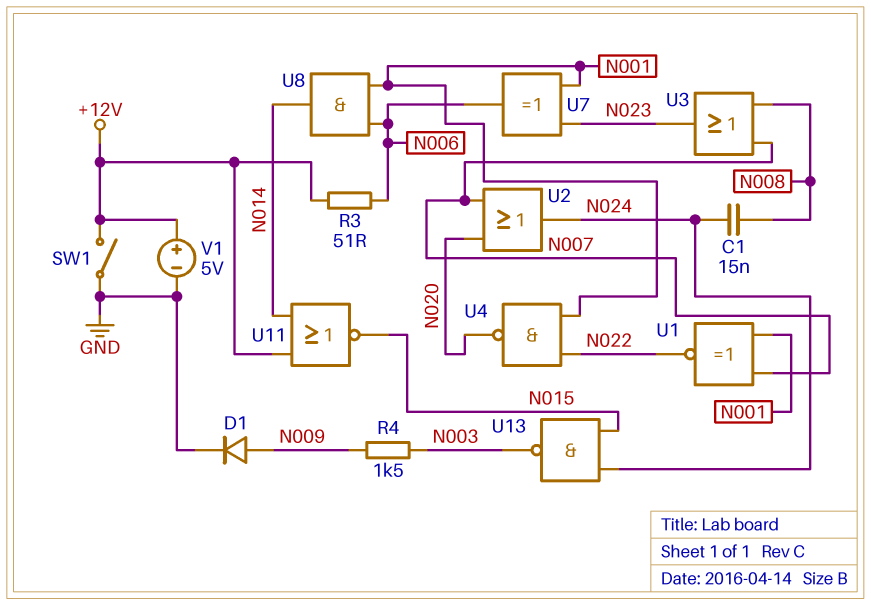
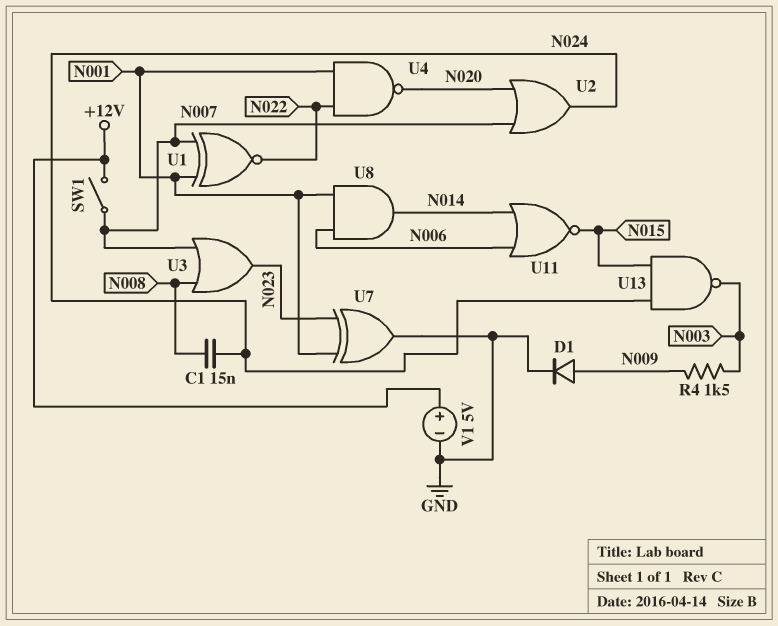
R3: 51 (+12V, N006) -> none
SW1: switch (+12V, GND) -> switch (+12V, N007)
U7: XOR (in N001, in N023, out N006) -> XOR (in N001, in N023, out GND)
U11: NOR (in +12V, in N014, out N015) -> NOR (in N006, in N014, out N015)

